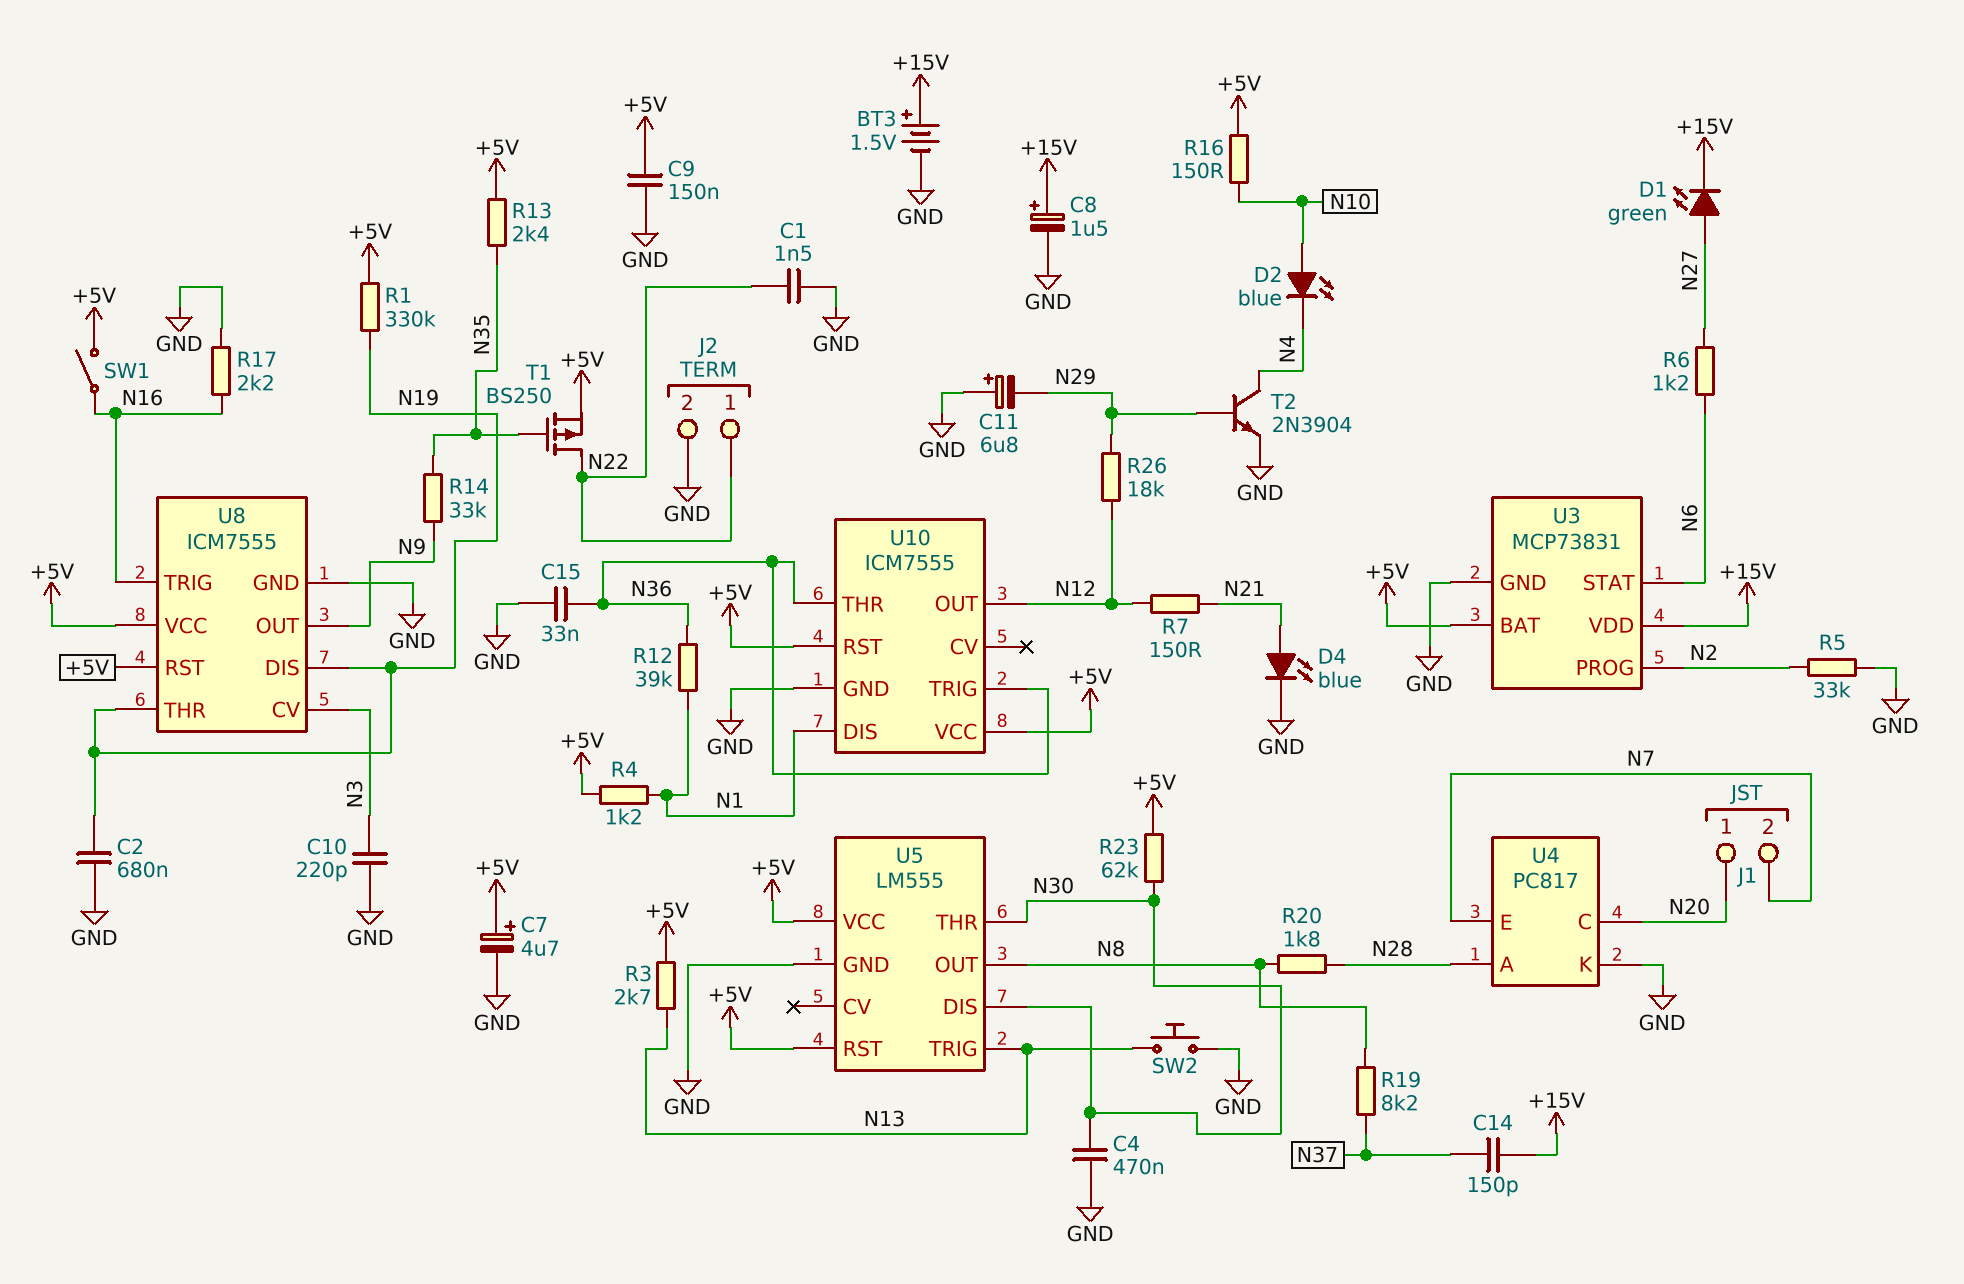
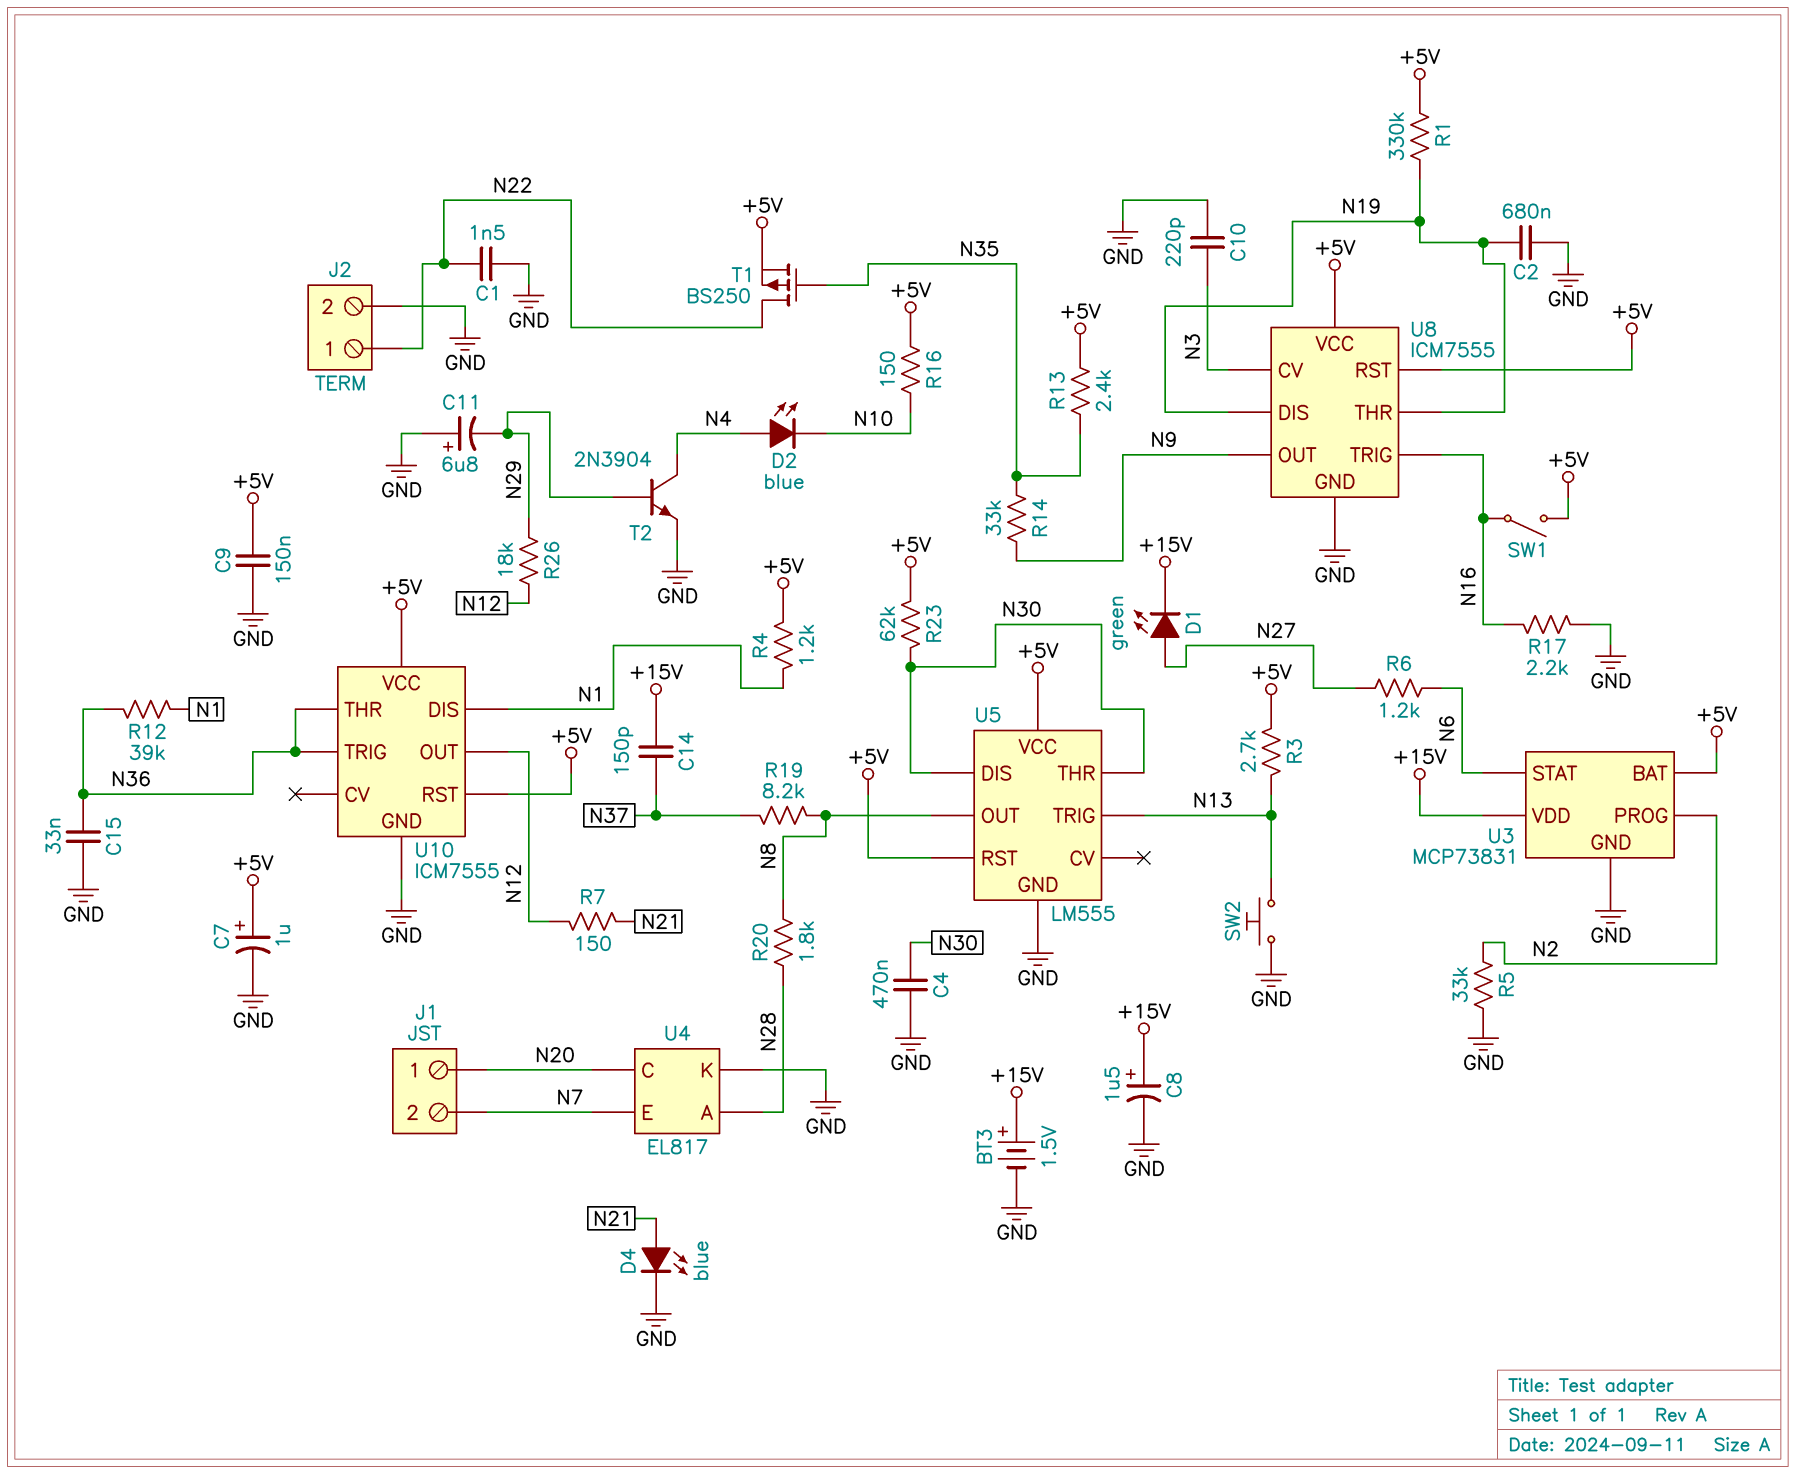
C7: 4.7uF (plus +5V, minus GND) -> 1uF (plus +5V, minus GND)
D2: LED blue (A N10, K N4) -> LED blue (A N4, K N10)
U4: PC817 -> EL817

